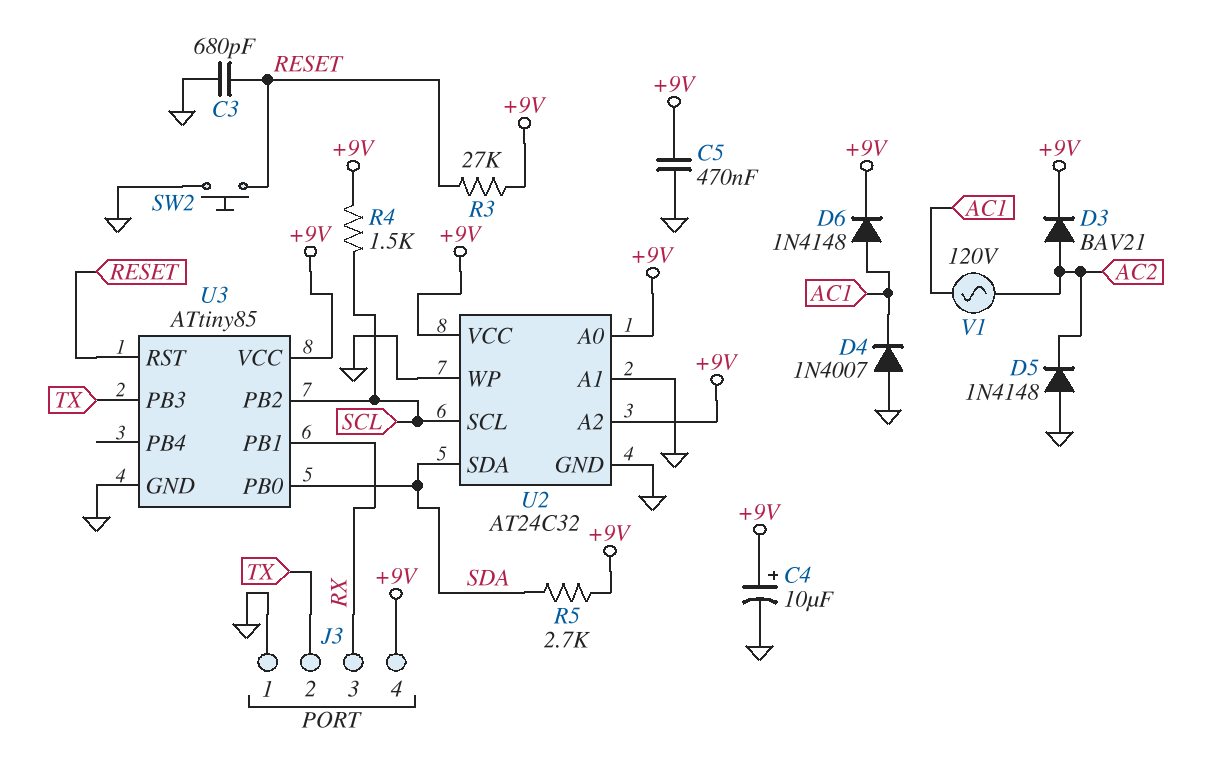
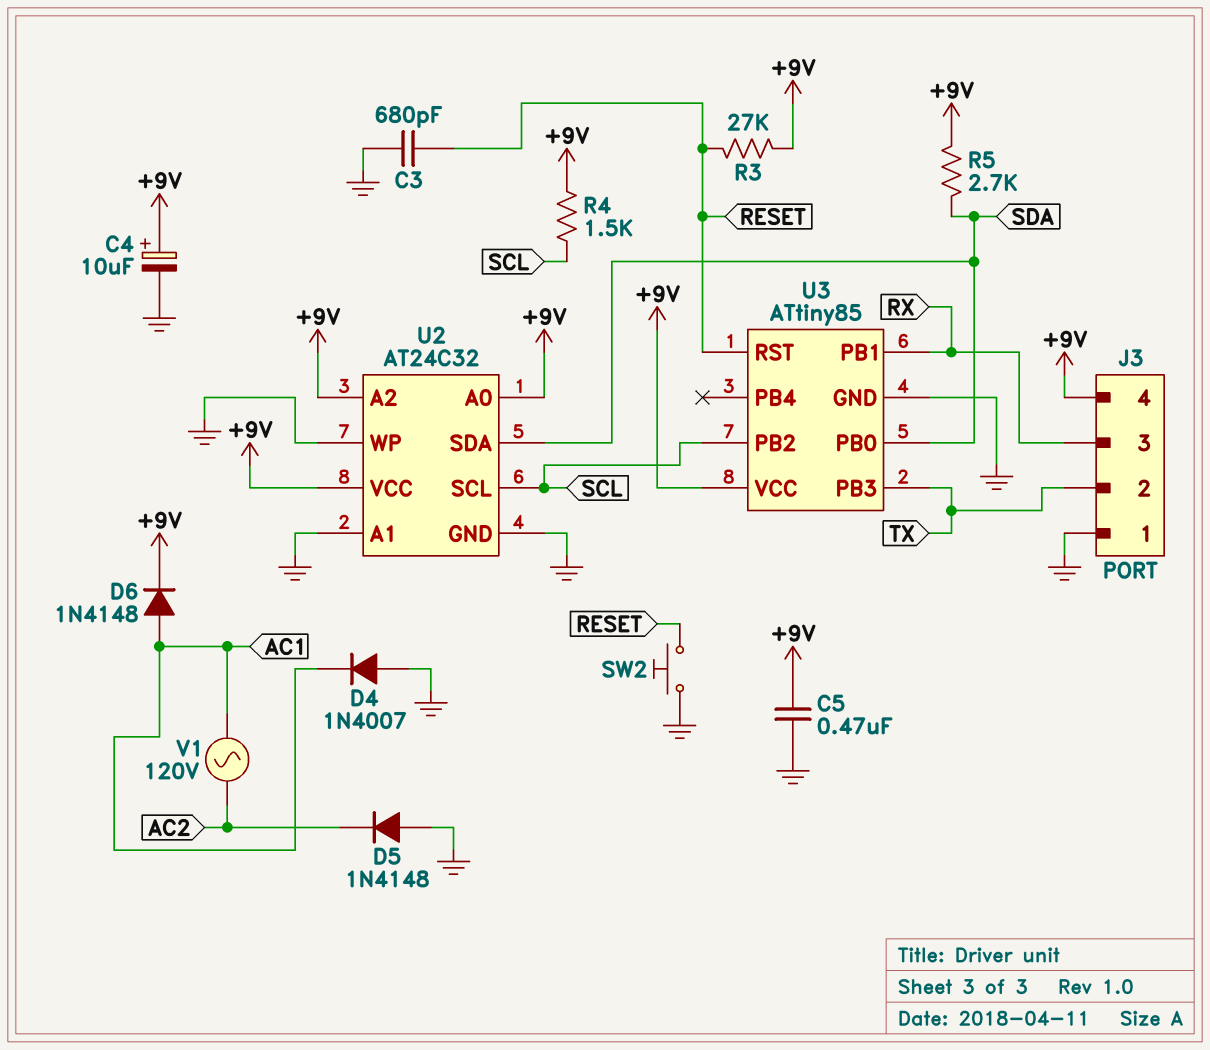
D3: diode BAV21 (A AC2, K +9V) -> none

